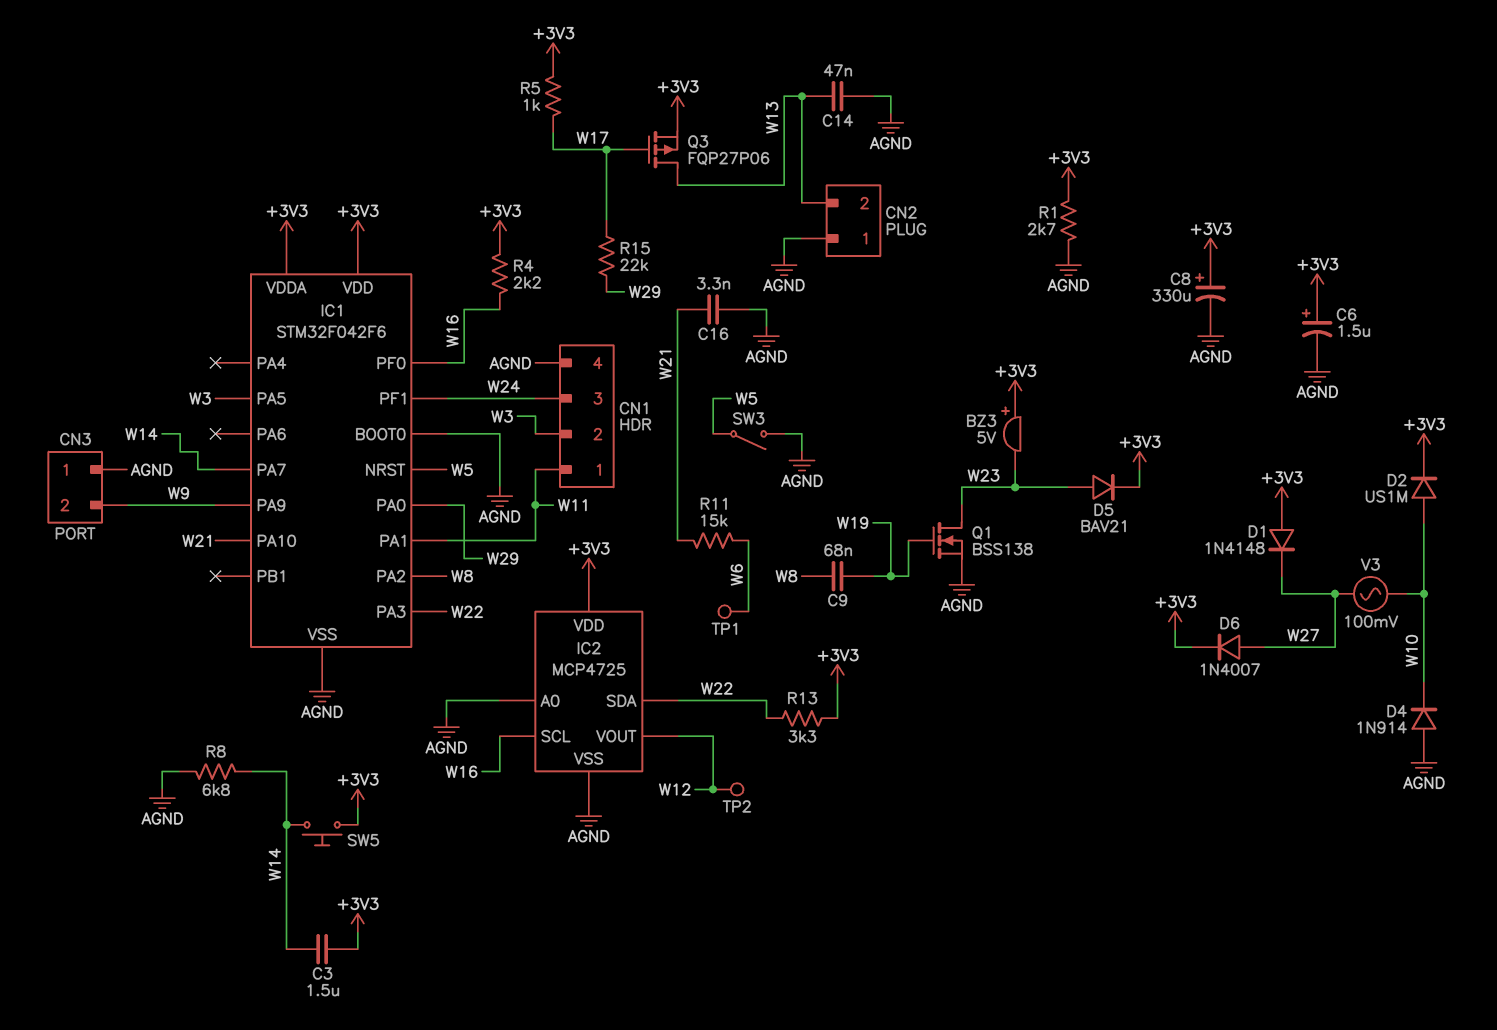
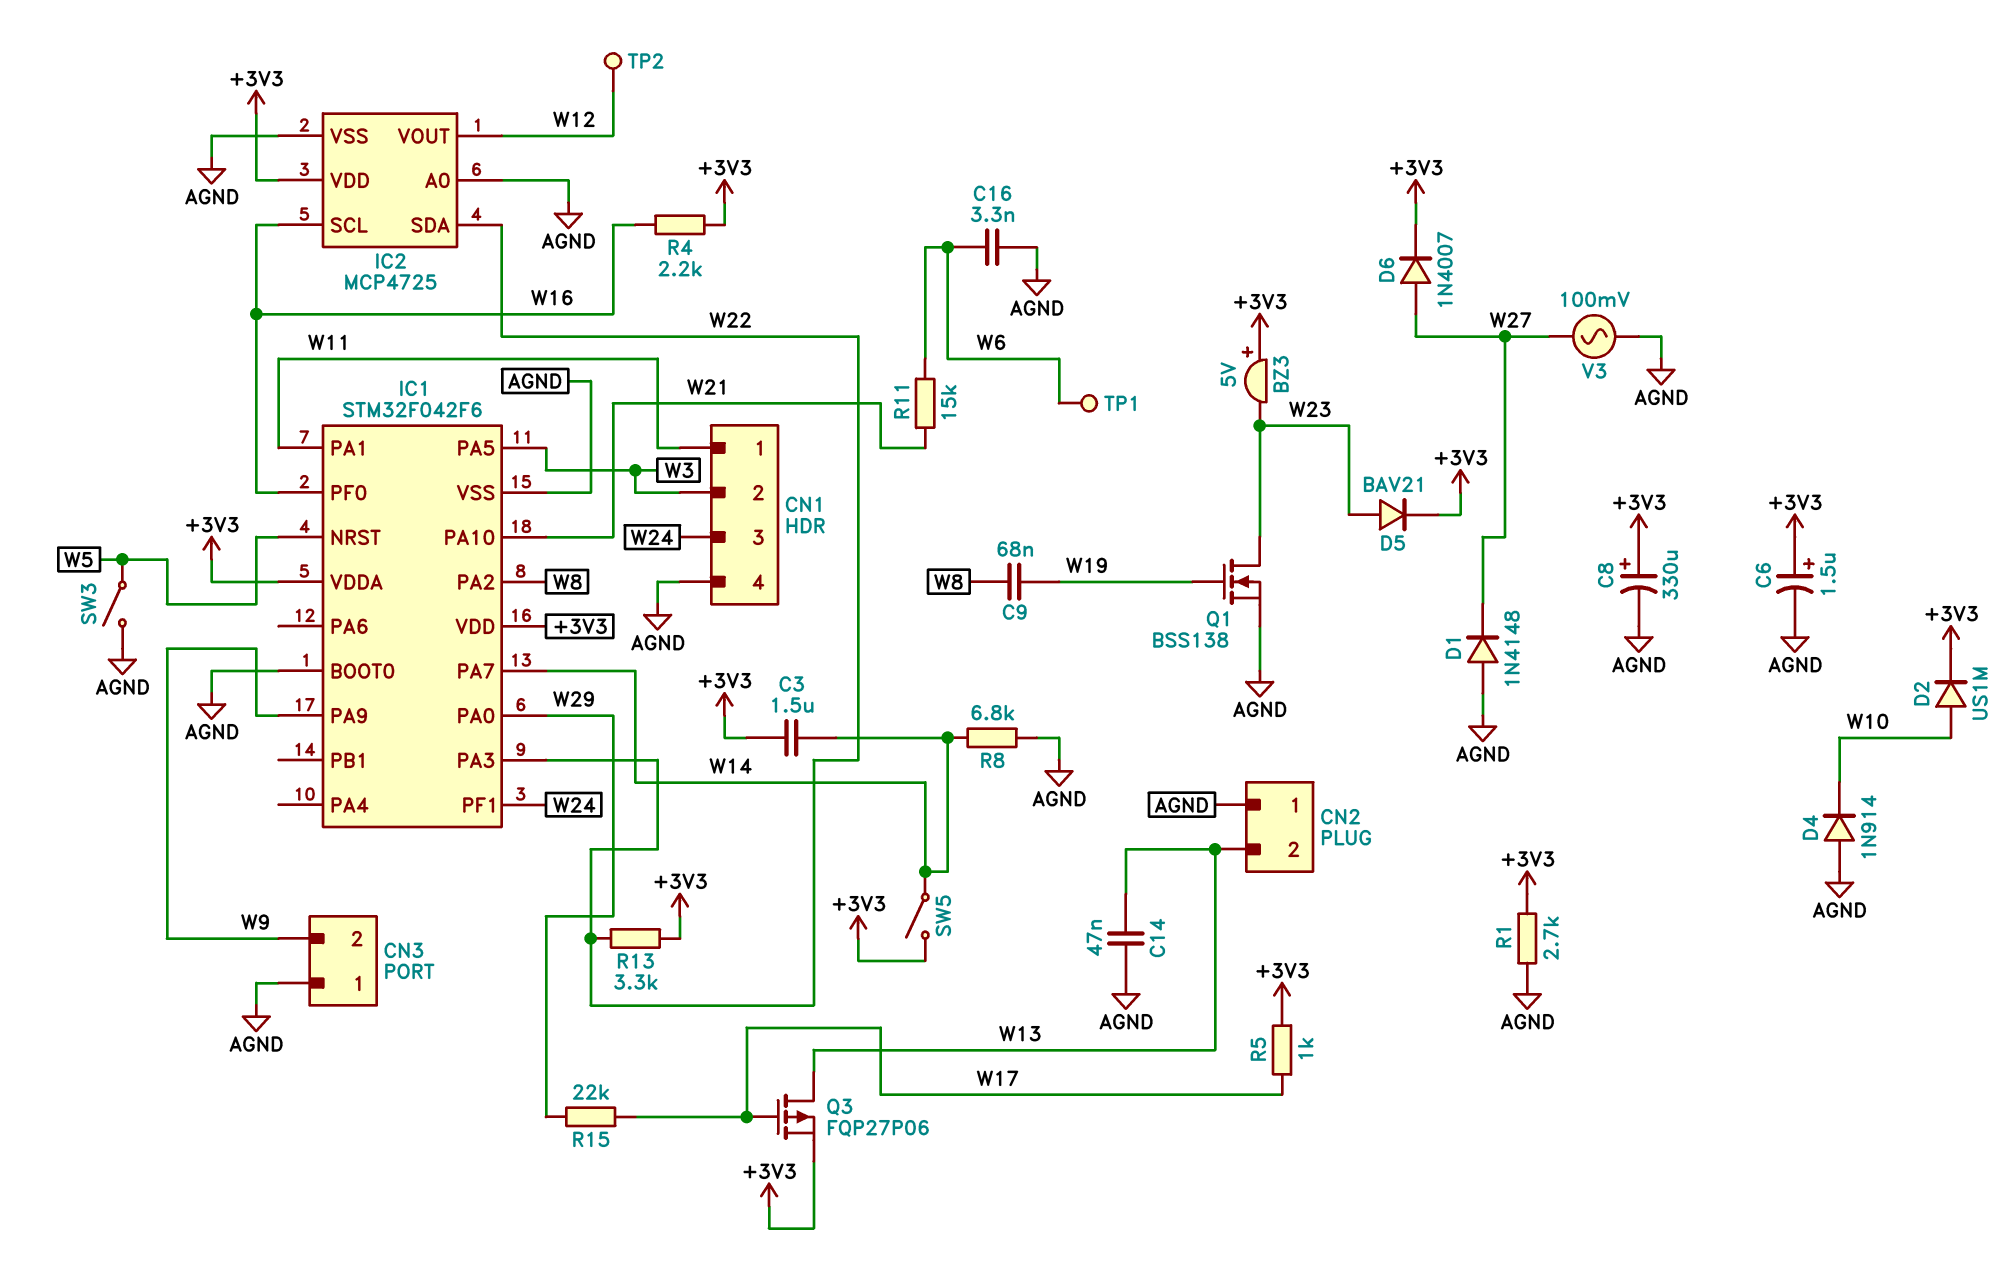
C16: 3.3nF (AGND, W21) -> 3.3nF (AGND, W6)
D1: diode 1N4148 (A +3V3, K W27) -> diode 1N4148 (A AGND, K W27)
SW5: button (+3V3, W14) -> switch (+3V3, W14)
V3: AC 100mV (W10, W27) -> AC 100mV (AGND, W27)

